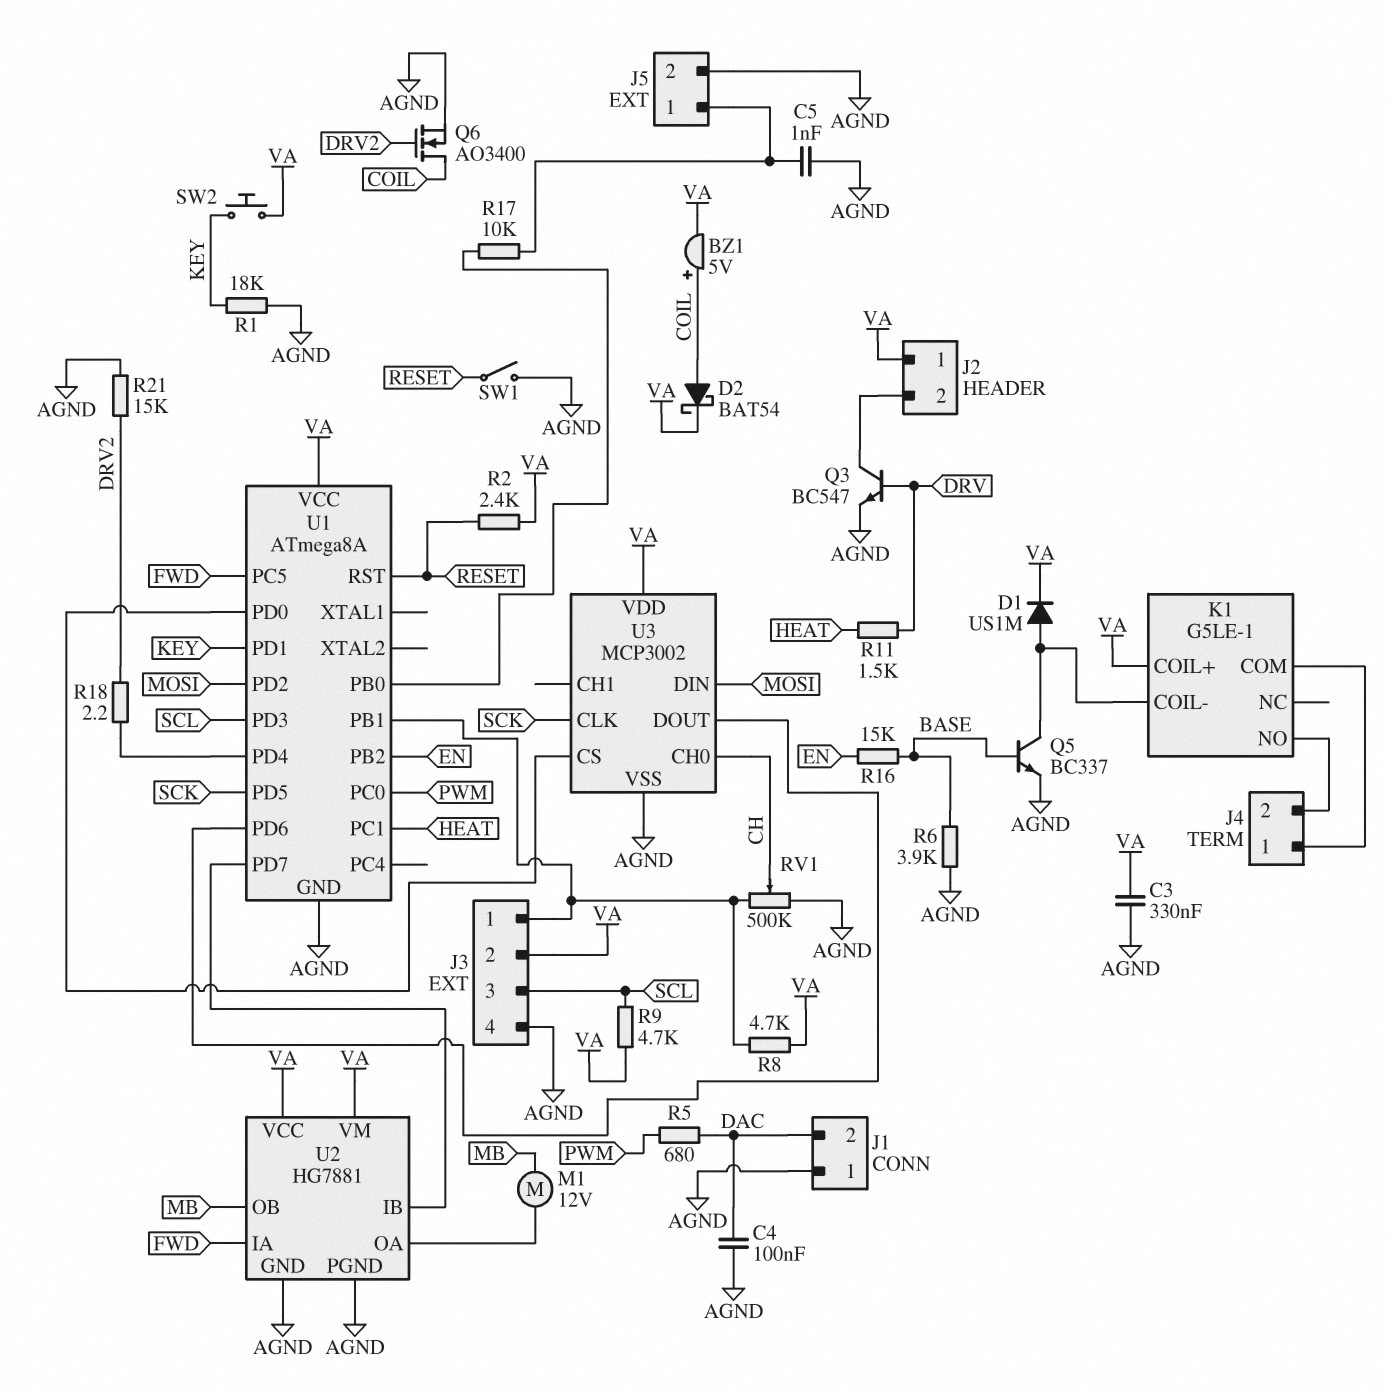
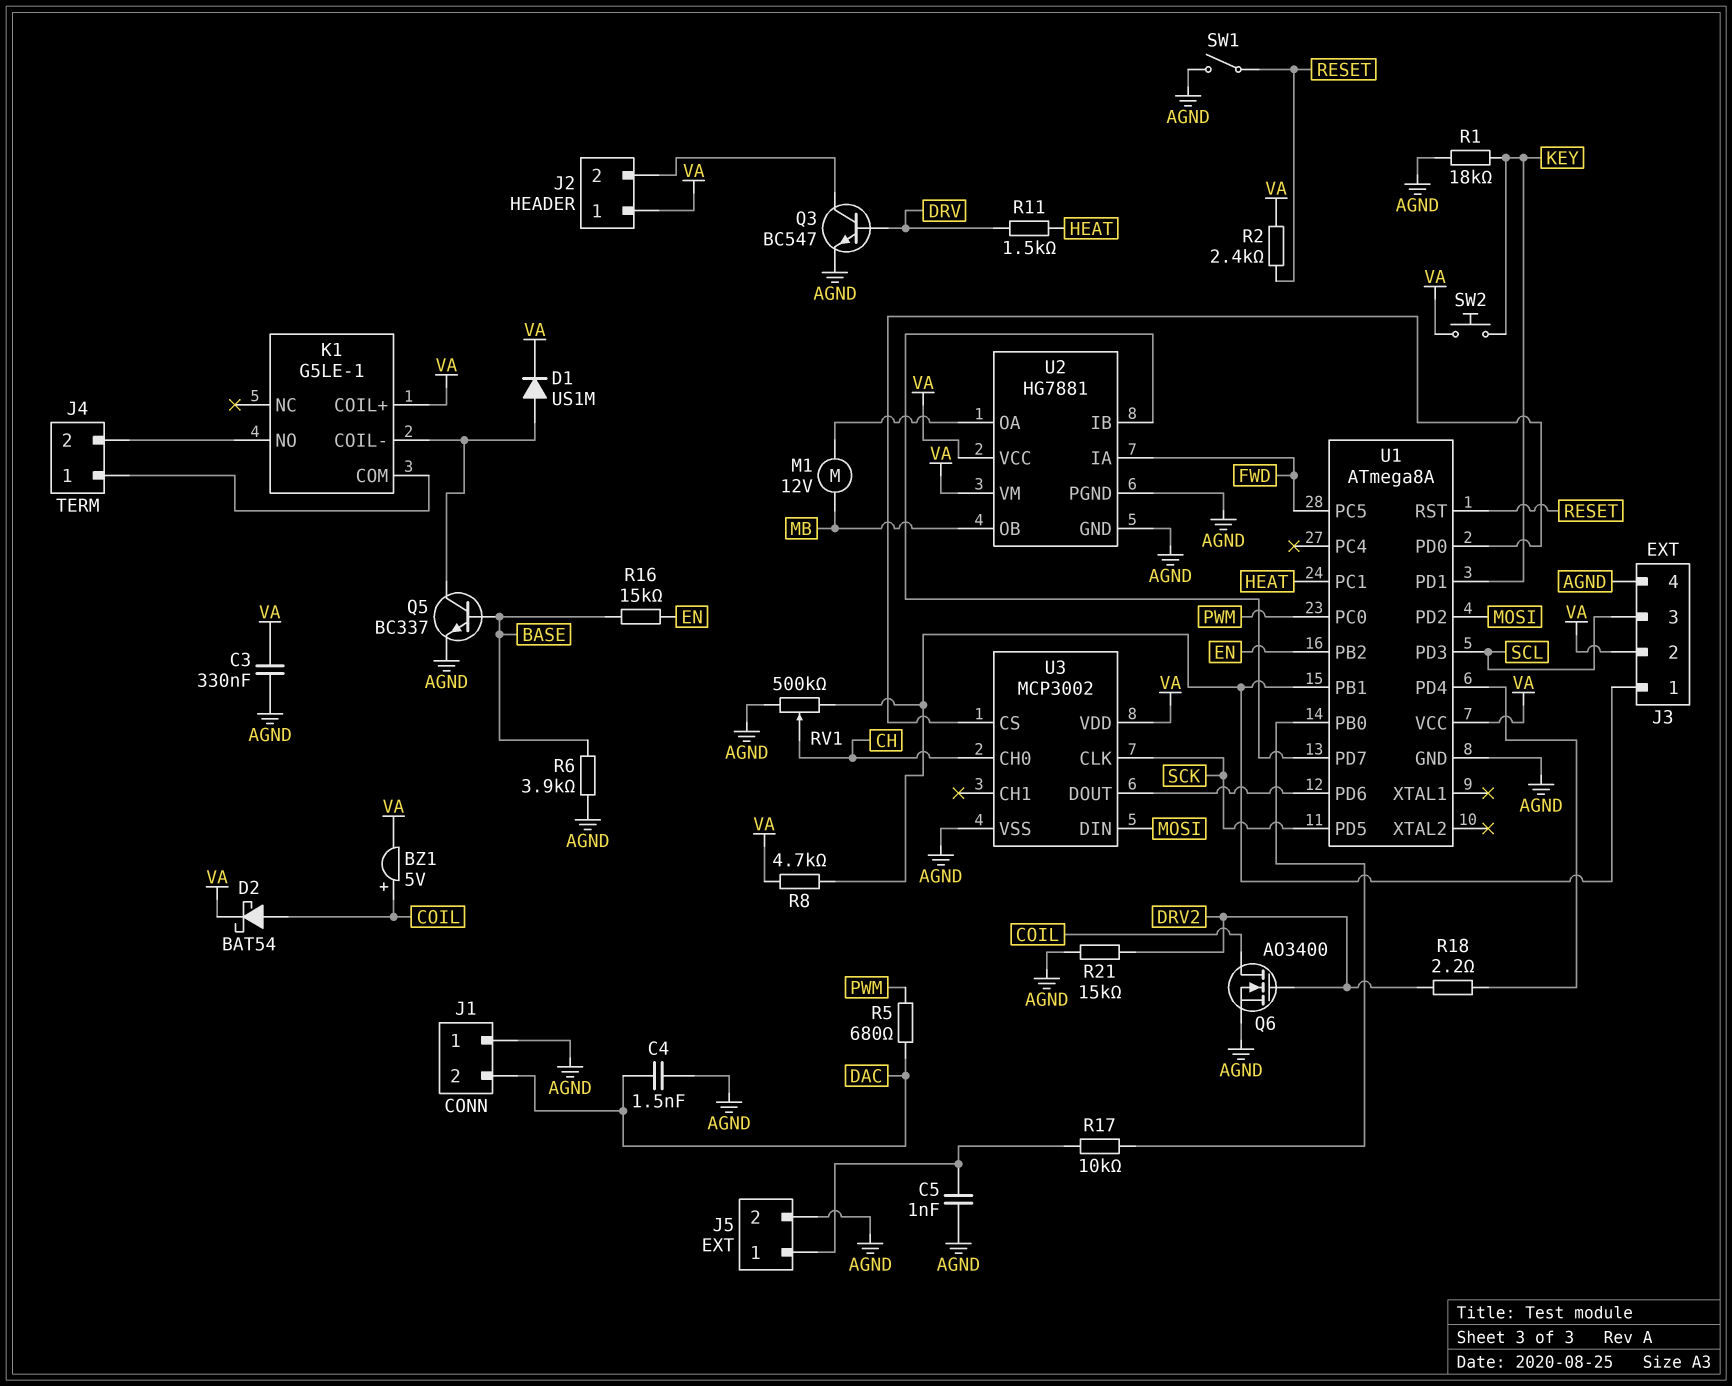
C4: 100nF (AGND, DAC) -> 1.5nF (AGND, DAC)
R9: 4.7k (SCL, VA) -> none

